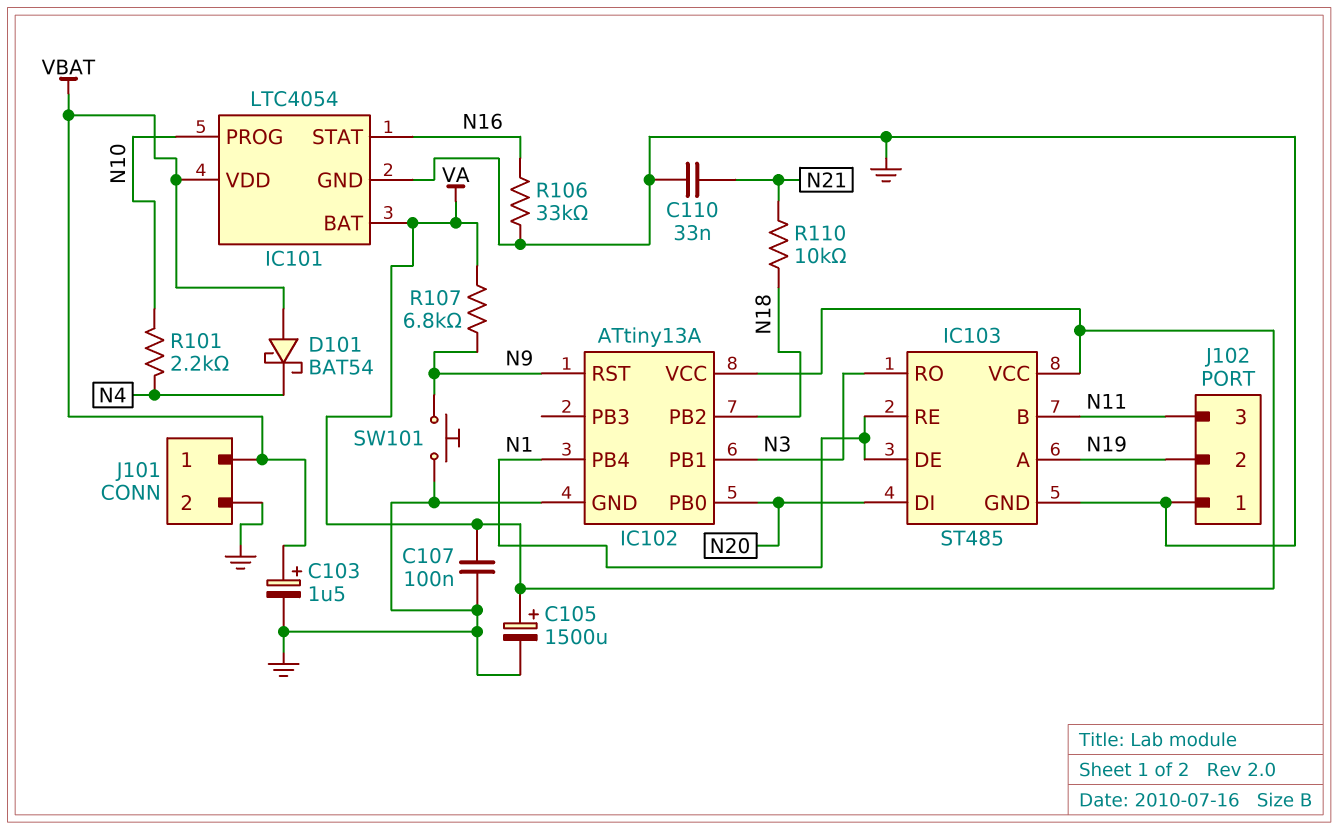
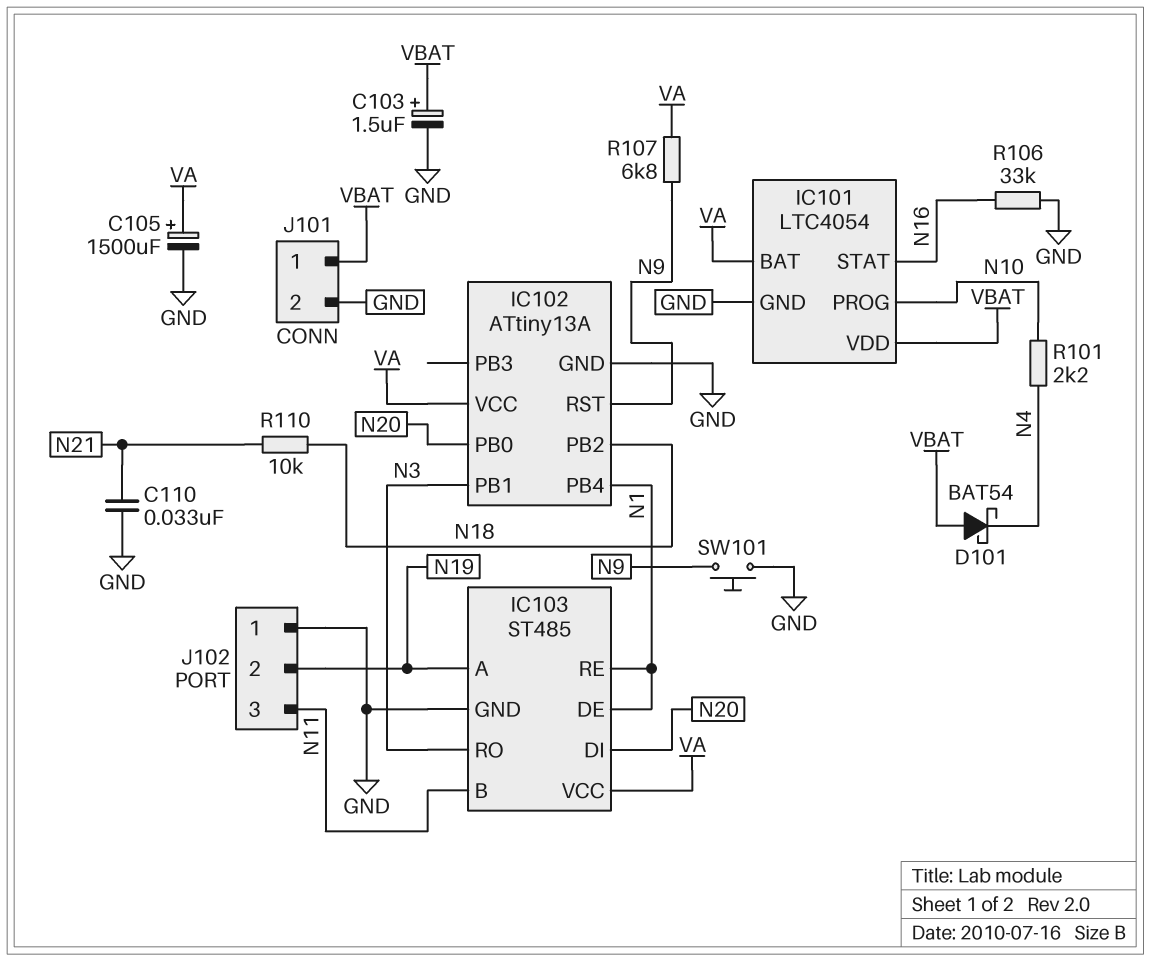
C107: 100nF (GND, VA) -> none

